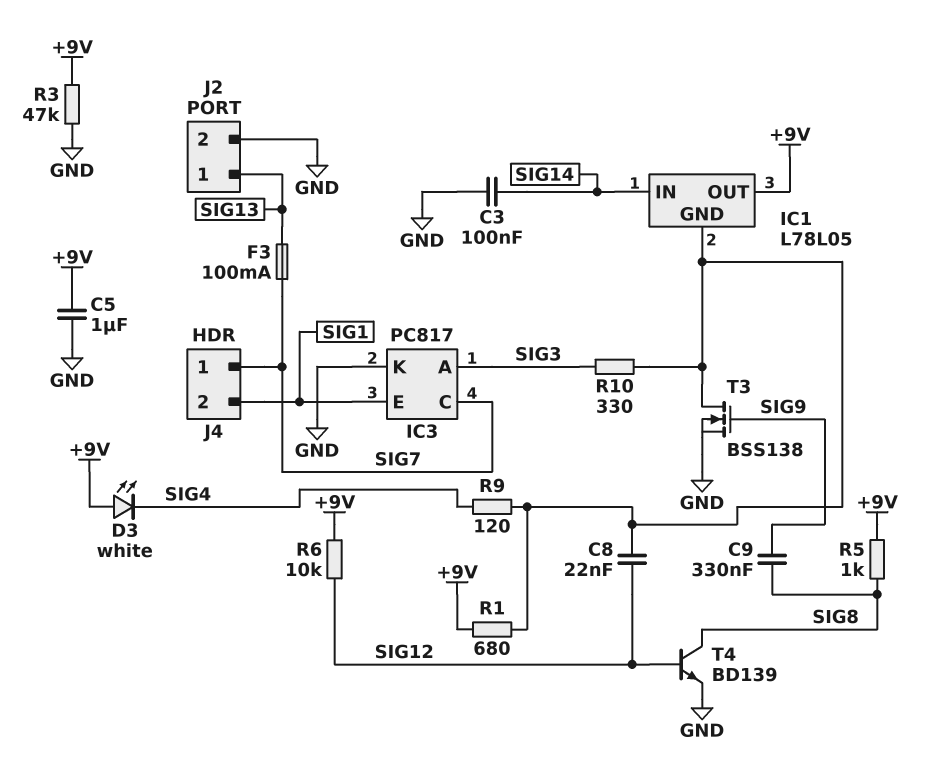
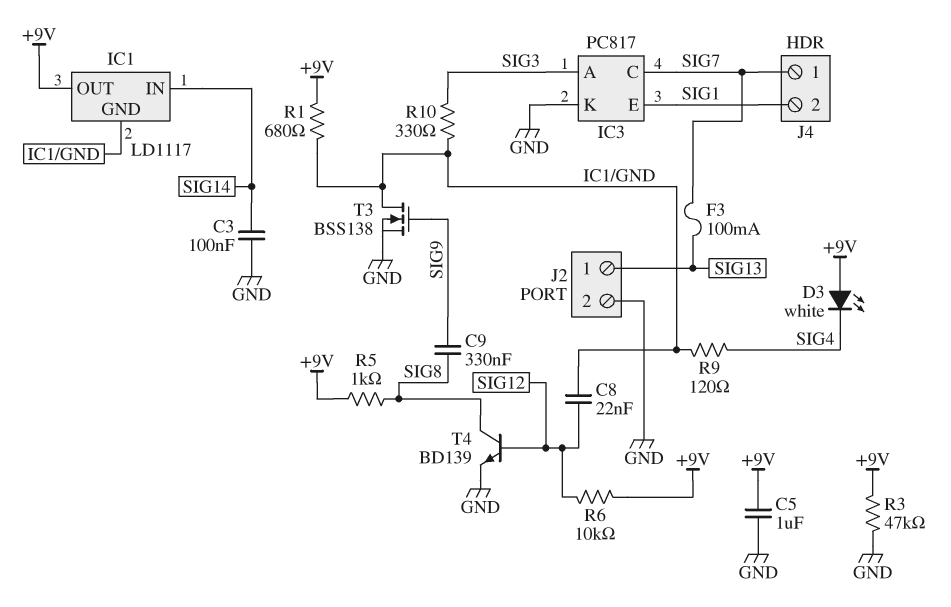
IC1: L78L05 -> LD1117

